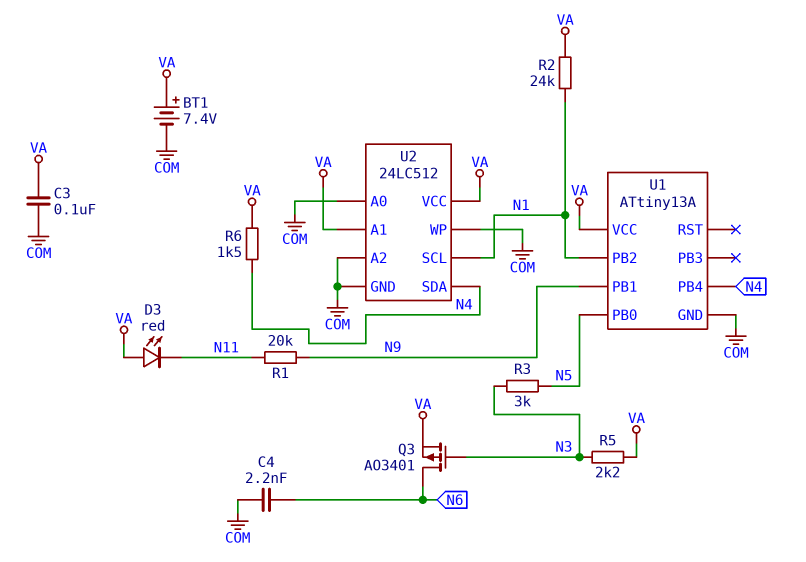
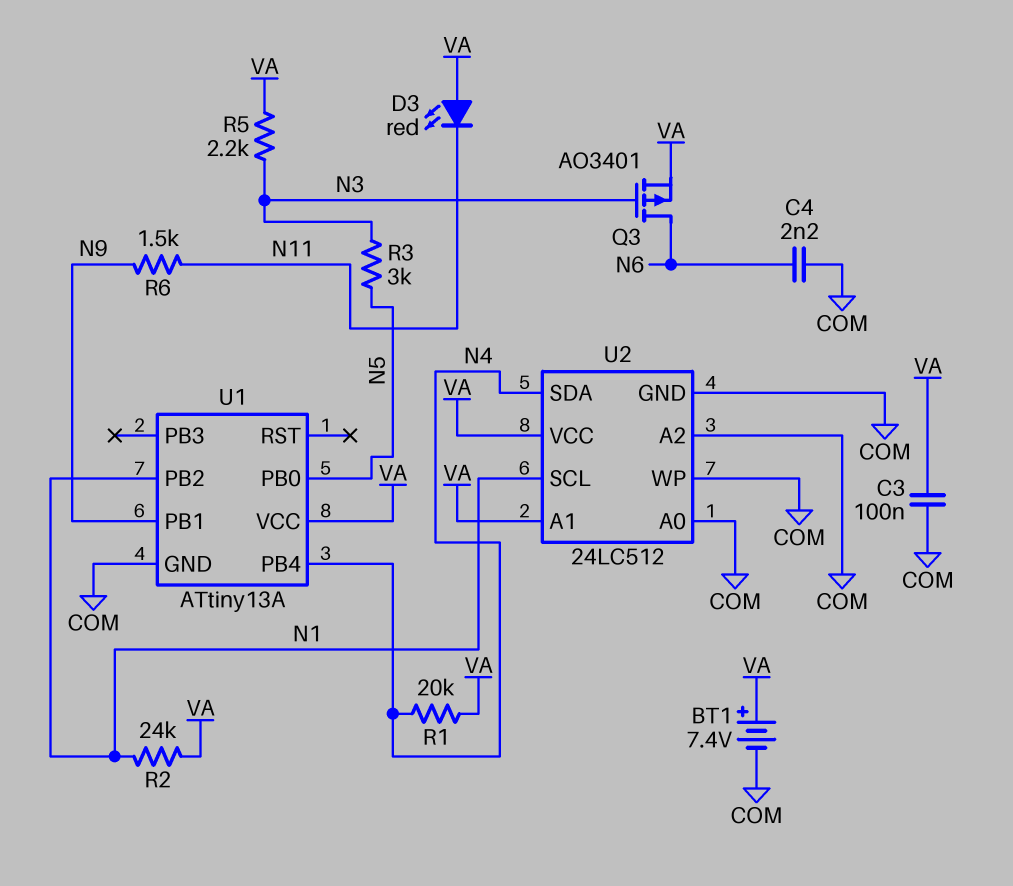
R1: 20k (N9, N11) -> 20k (N4, VA)
R6: 1.5k (N4, VA) -> 1.5k (N9, N11)

